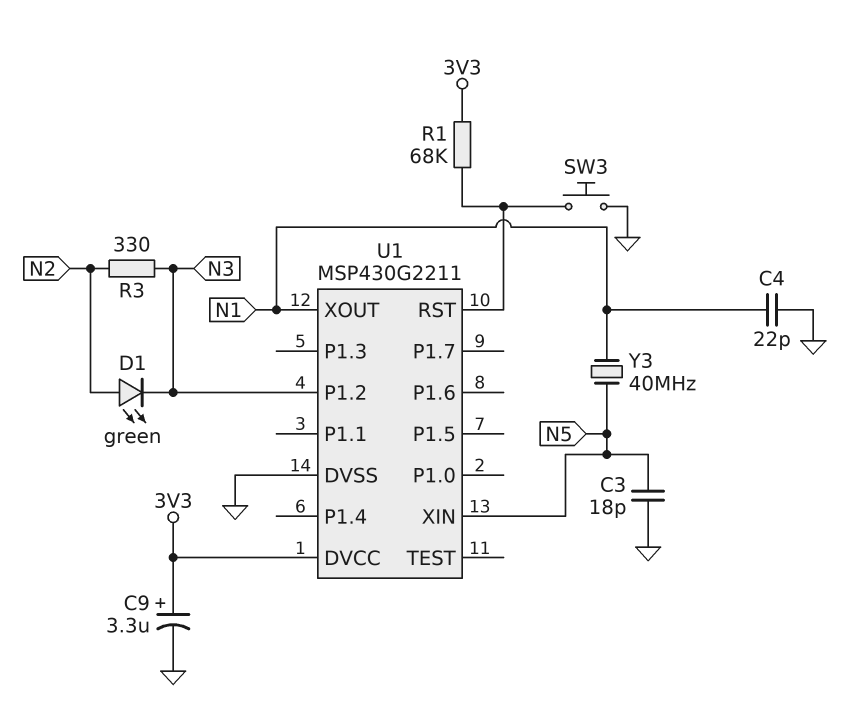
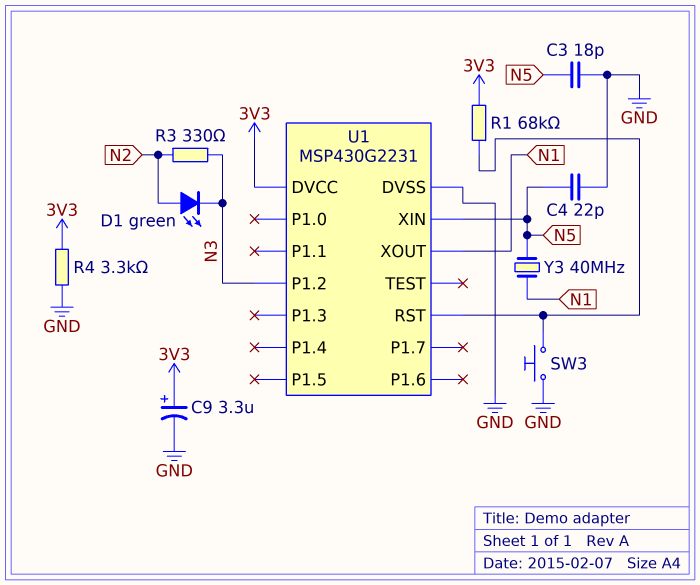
C4: 22pF (GND, N1) -> 22pF (GND, N5)
R4: none -> 3.3k (3V3, GND)
U1: MSP430G2211 -> MSP430G2231

